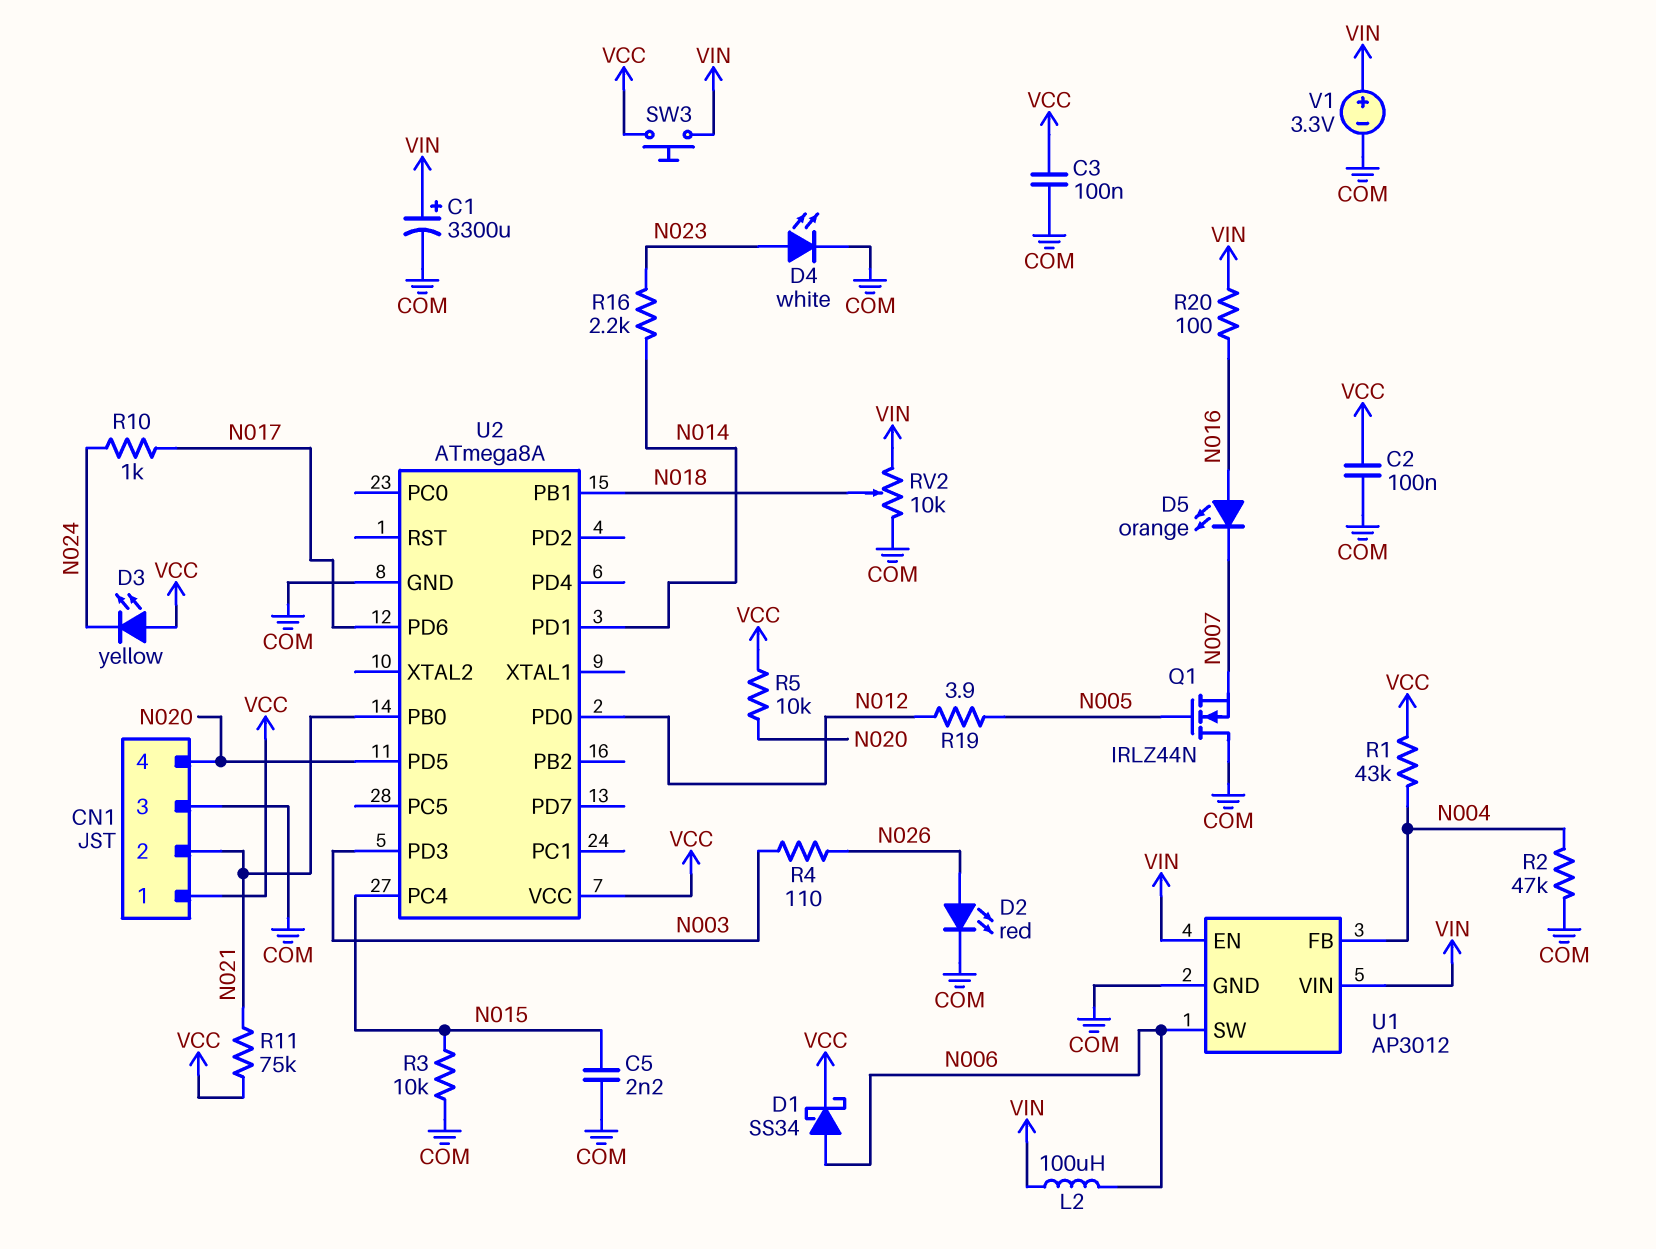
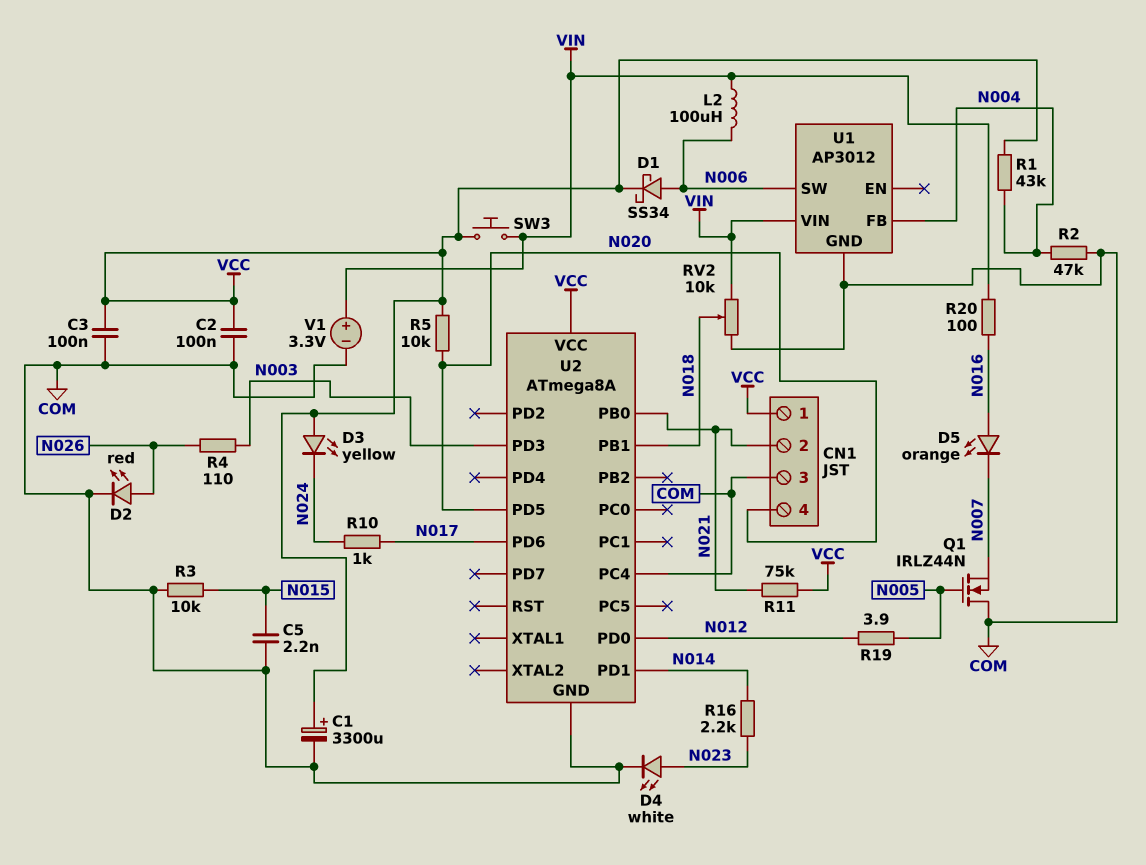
C1: 3300uF (plus VIN, minus COM) -> 3300uF (plus VCC, minus COM)
U1 pin EN: VIN -> none
U2 pin PC4: N015 -> COM

